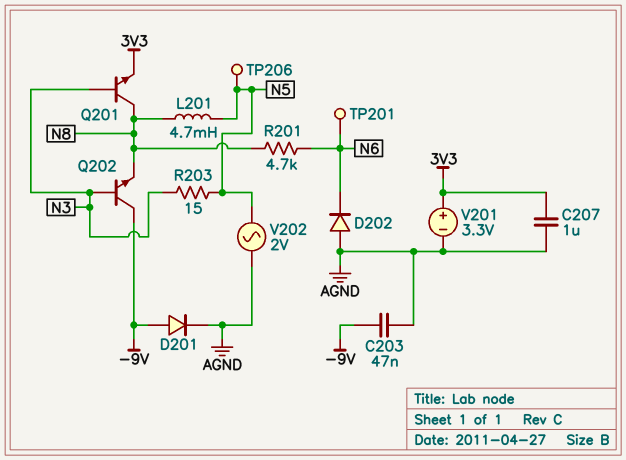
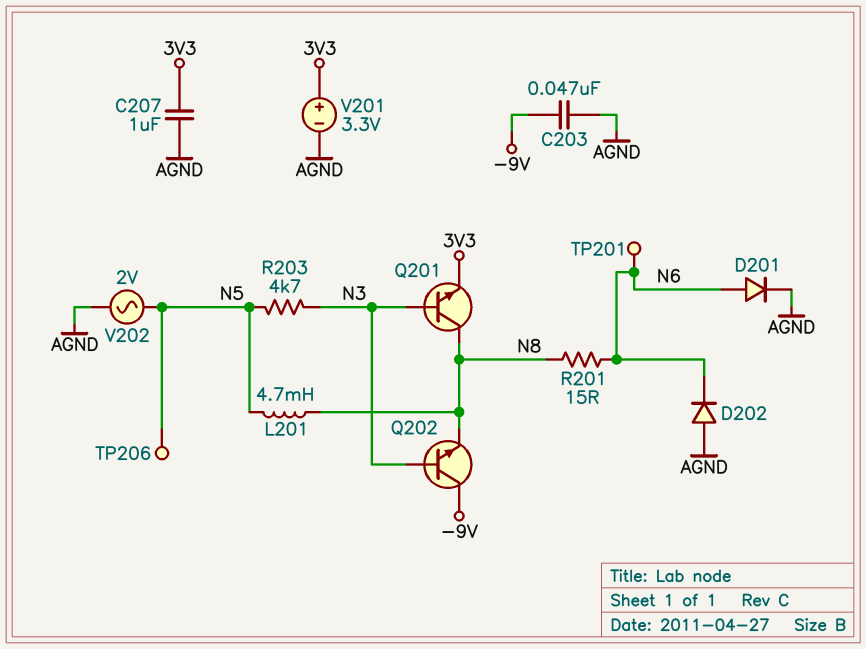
D201: diode (A -9V, K AGND) -> diode (A N6, K AGND)
R201: 4.7k (N6, N8) -> 15 (N6, N8)
R203: 15 (N3, N5) -> 4.7k (N3, N5)

